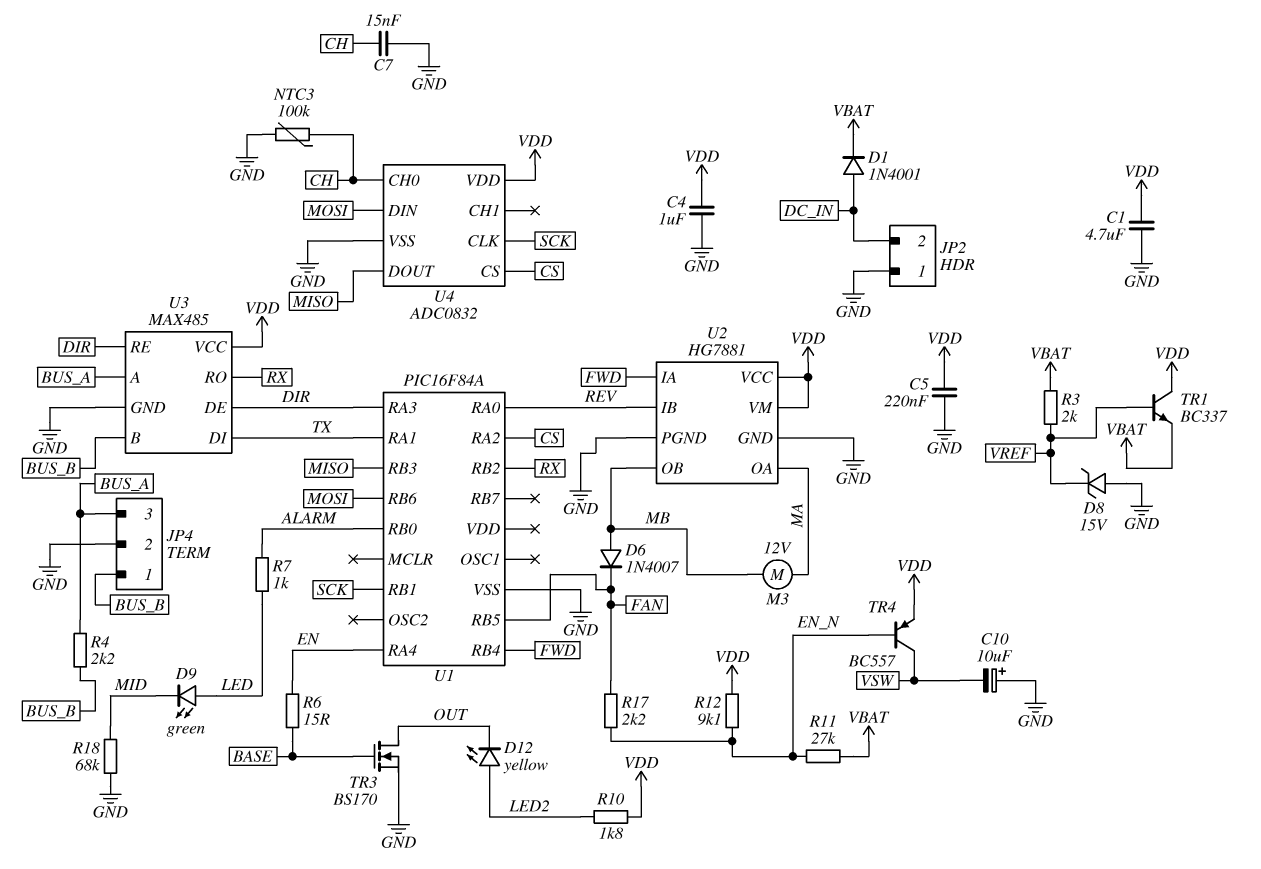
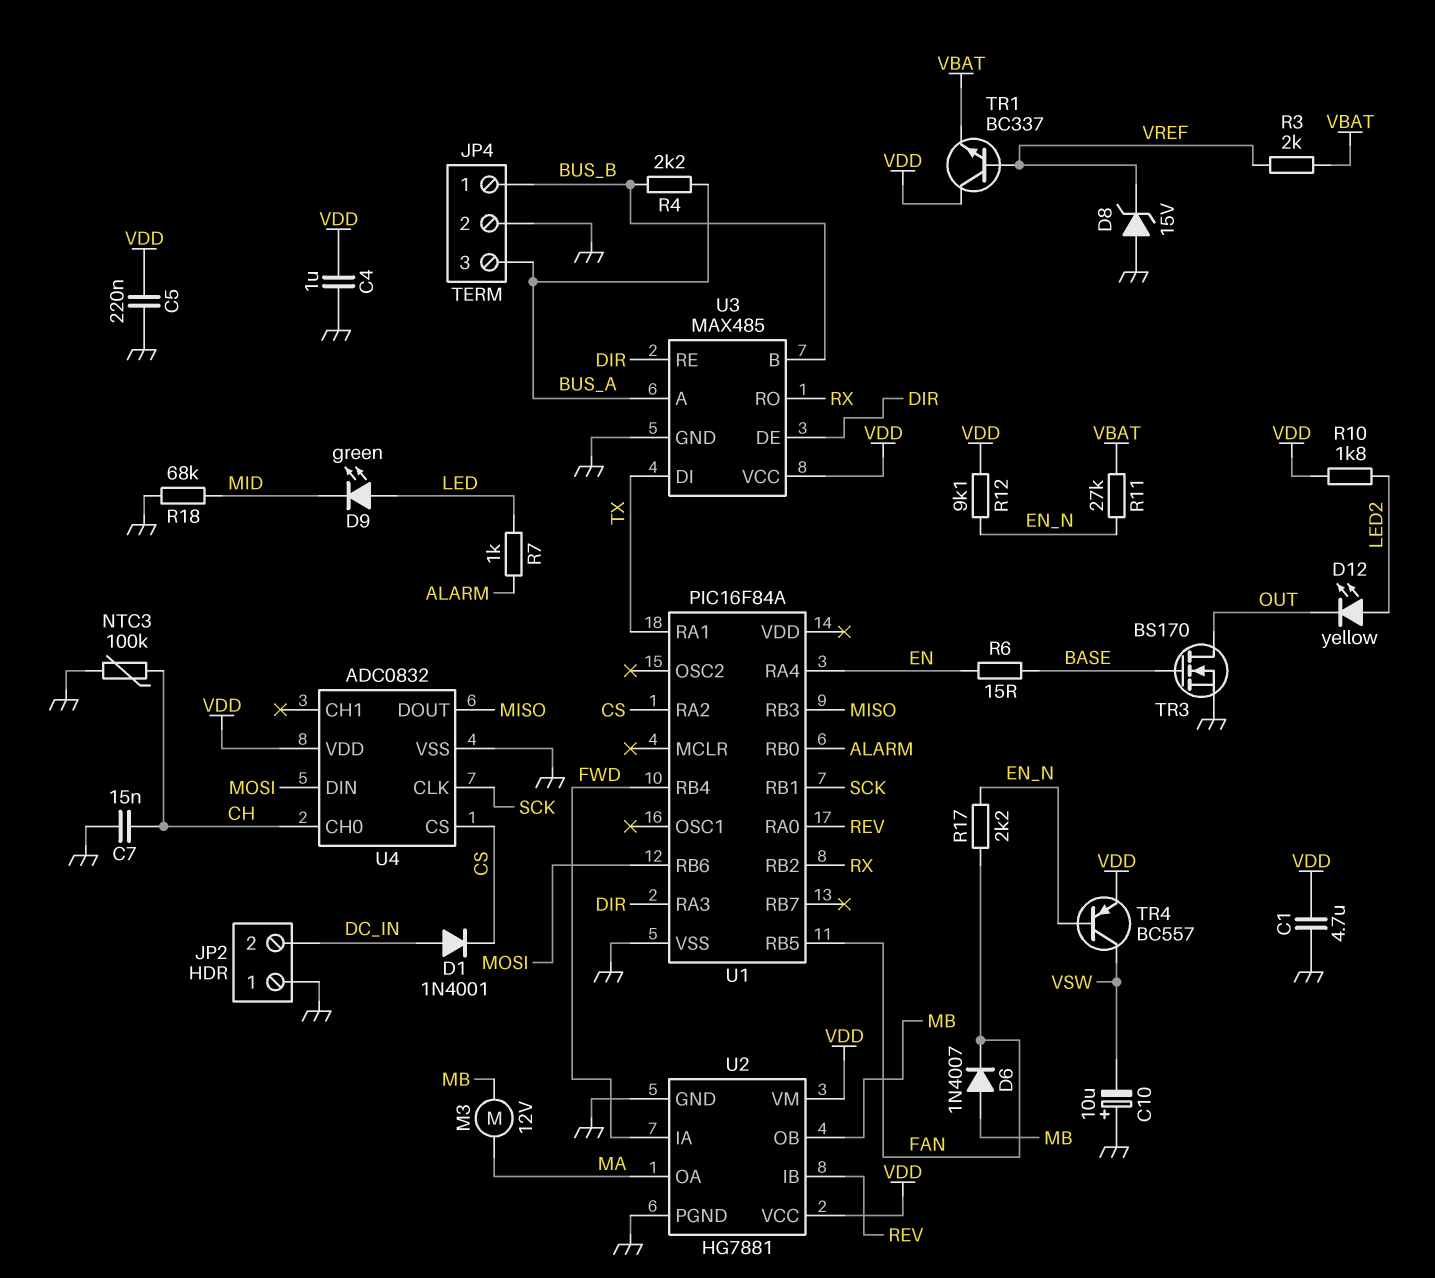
D1: diode 1N4001 (A DC_IN, K VBAT) -> diode 1N4001 (A DC_IN, K CS)

